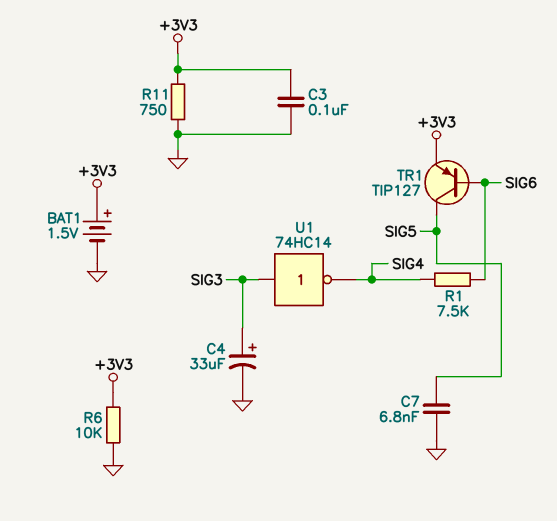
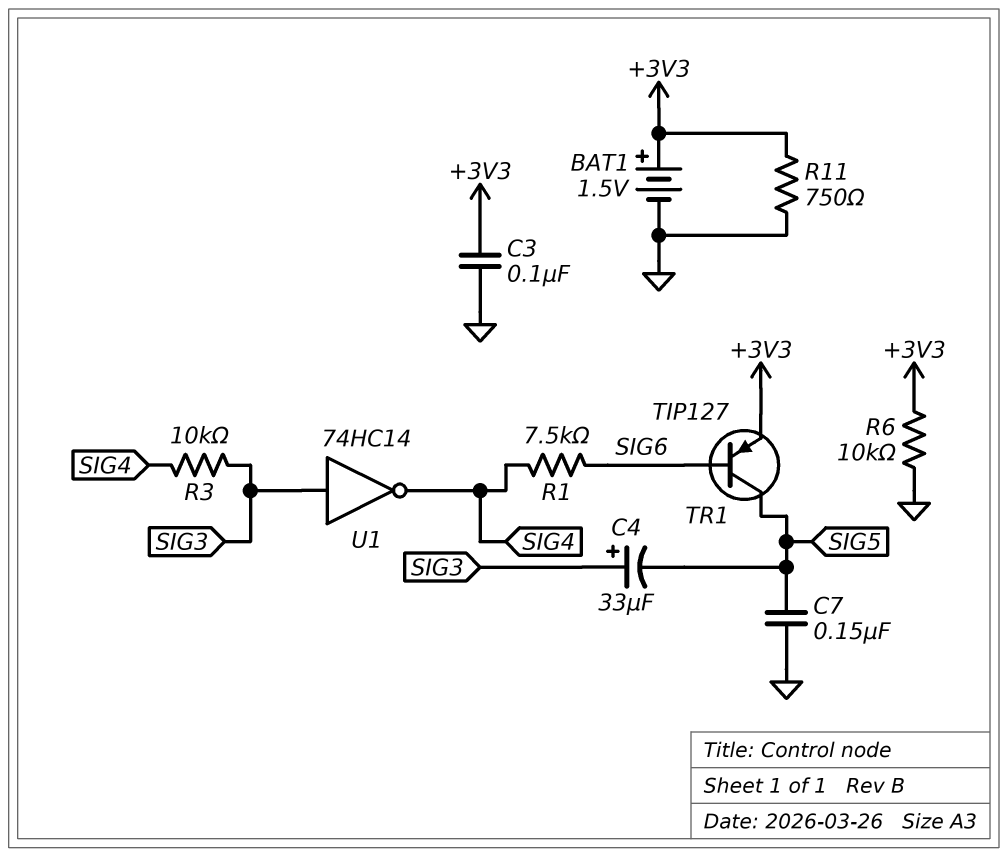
C4: 33uF (plus SIG3, minus GND) -> 33uF (plus SIG3, minus SIG5)
C7: 6.8nF (GND, SIG5) -> 150nF (GND, SIG5)
R3: none -> 10k (SIG3, SIG4)

